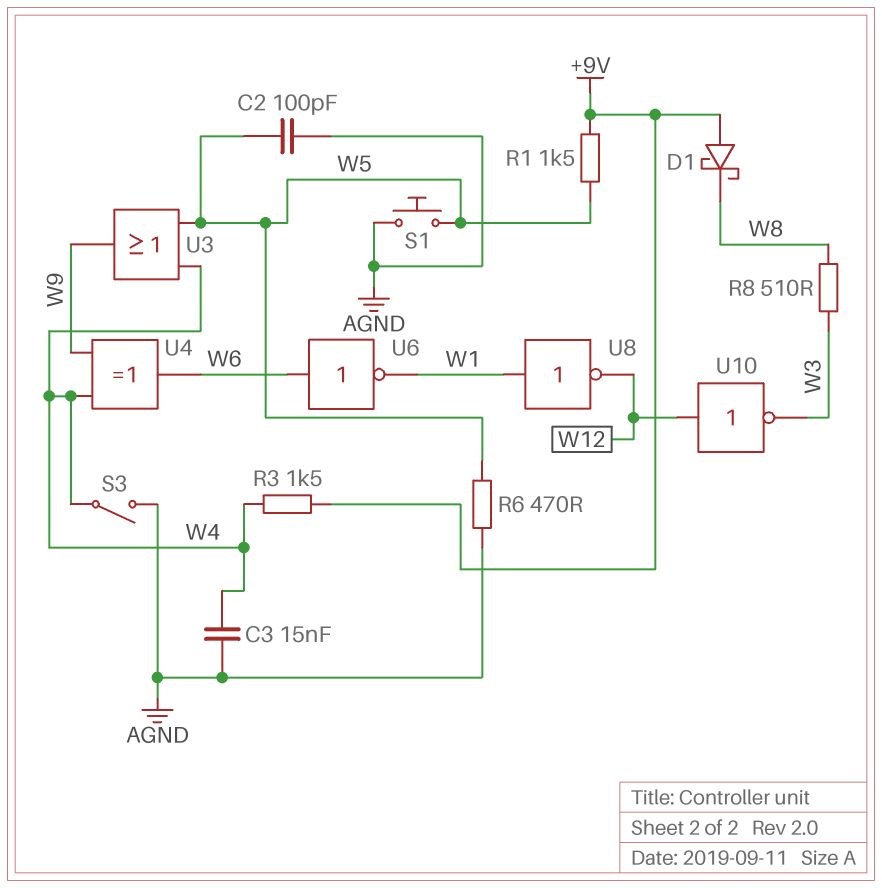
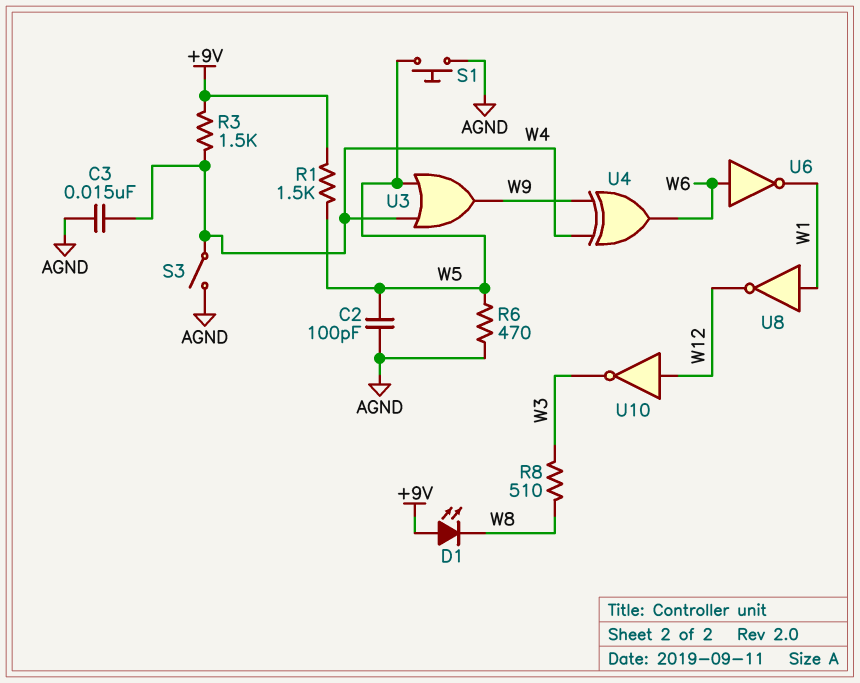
D1: schottky (A +9V, K W8) -> LED (A +9V, K W8)

